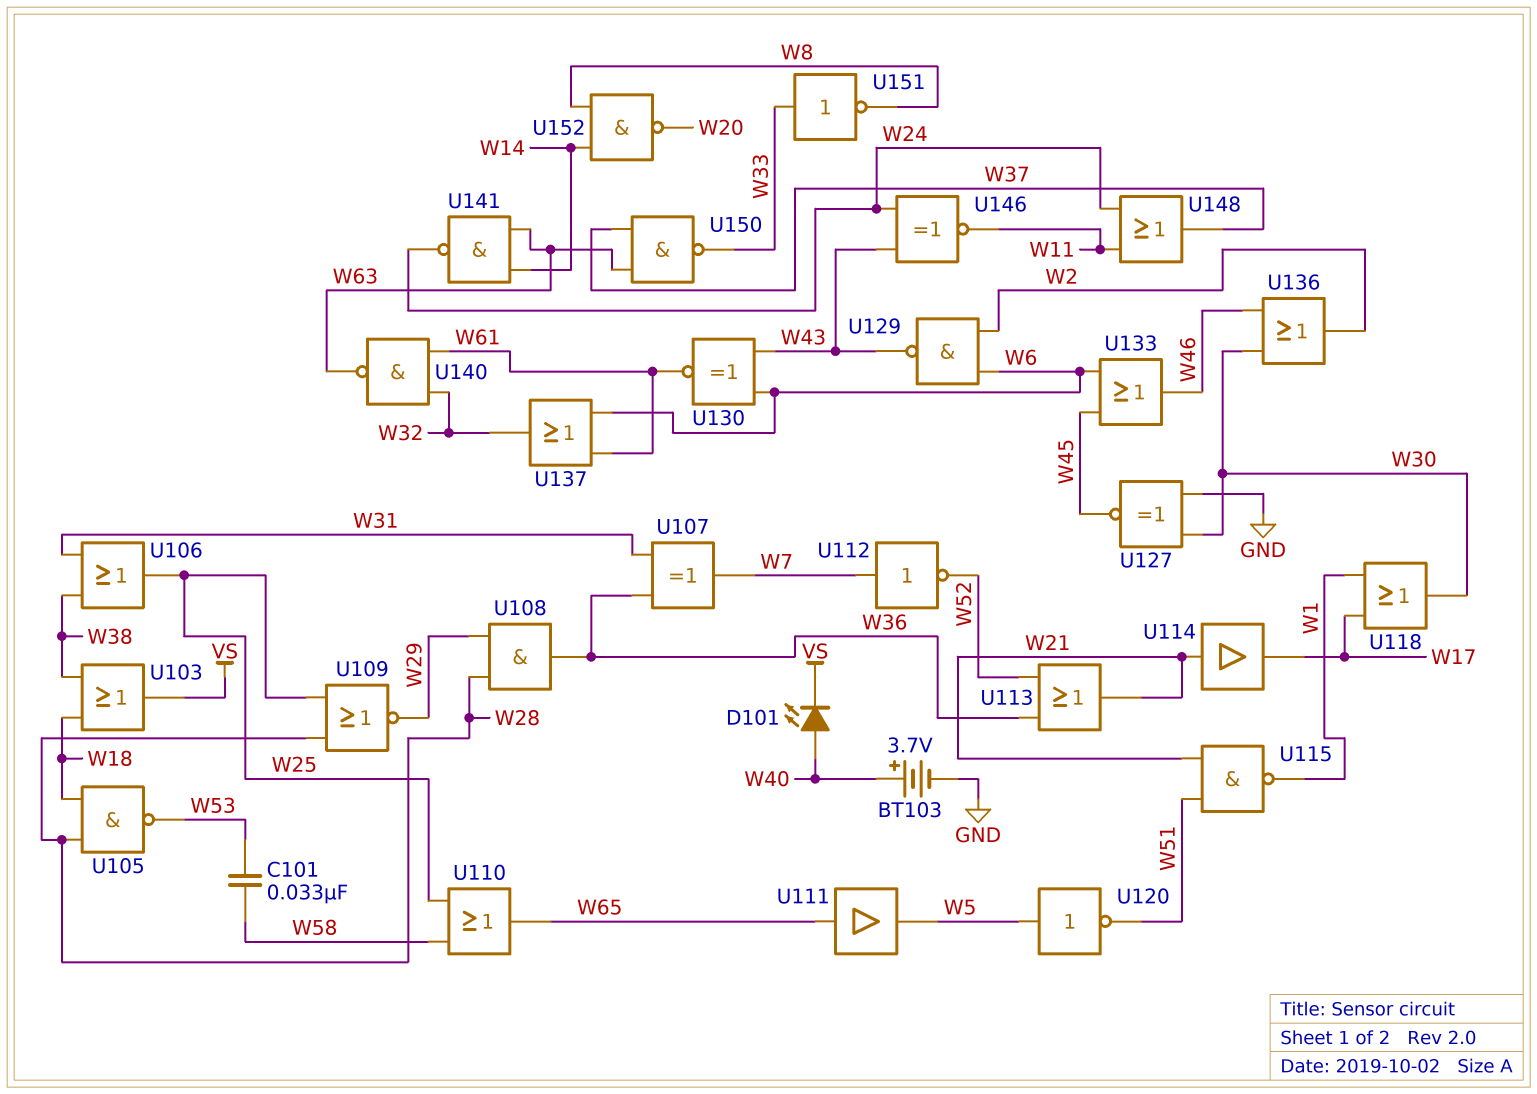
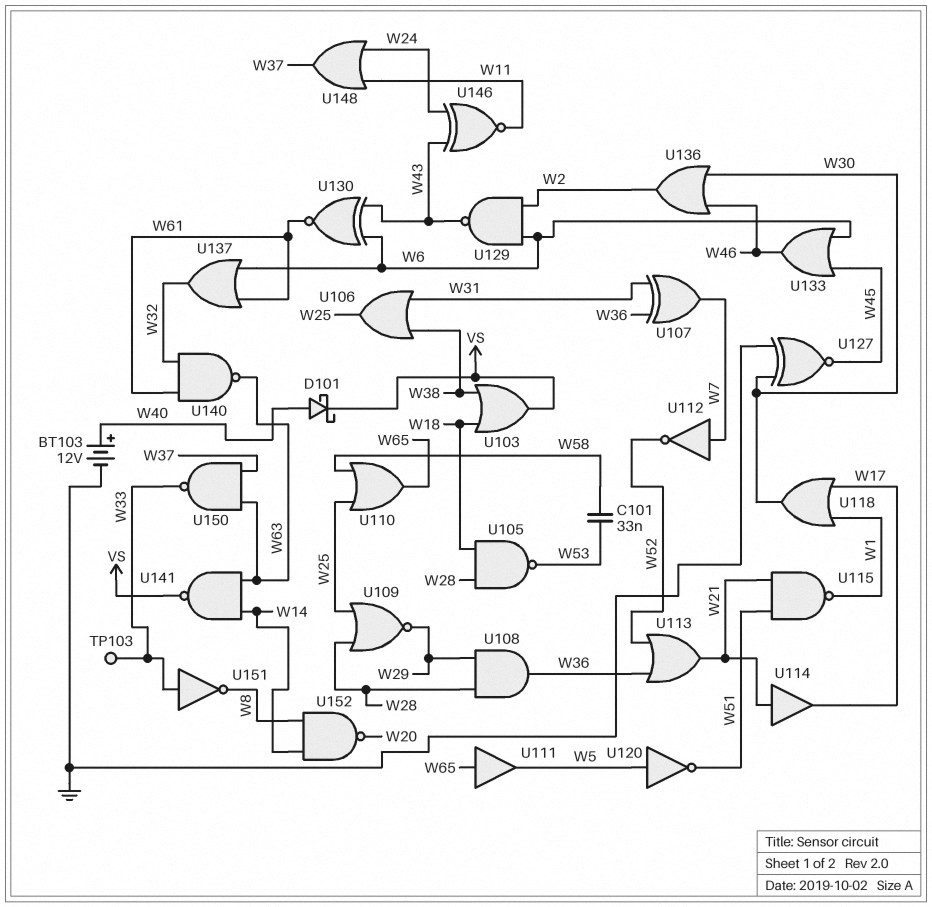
BT103: 3.7V (plus W40, minus GND) -> 12V (plus W40, minus GND)
D101: LED (A W40, K VS) -> schottky (A W40, K VS)
TP103: none -> test point (W33)
U141: NAND (in W14, in W63, out W24) -> NAND (in W14, in W63, out VS)

